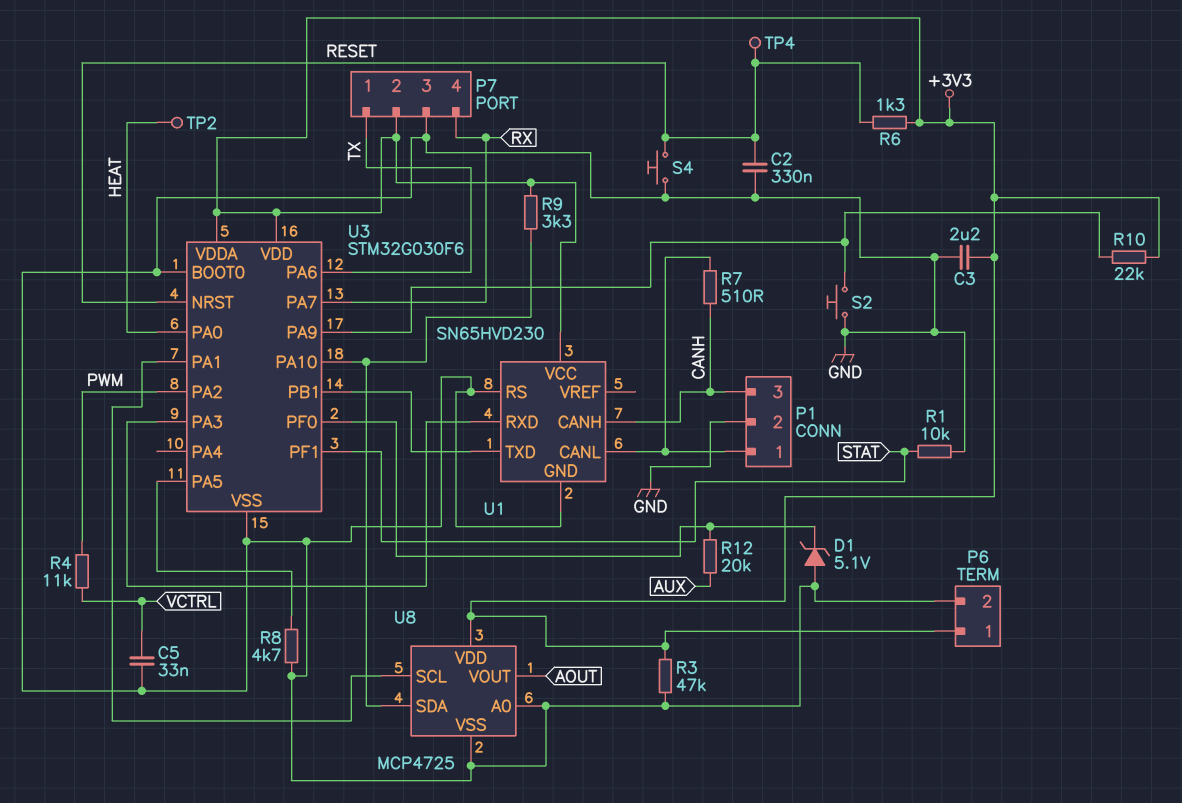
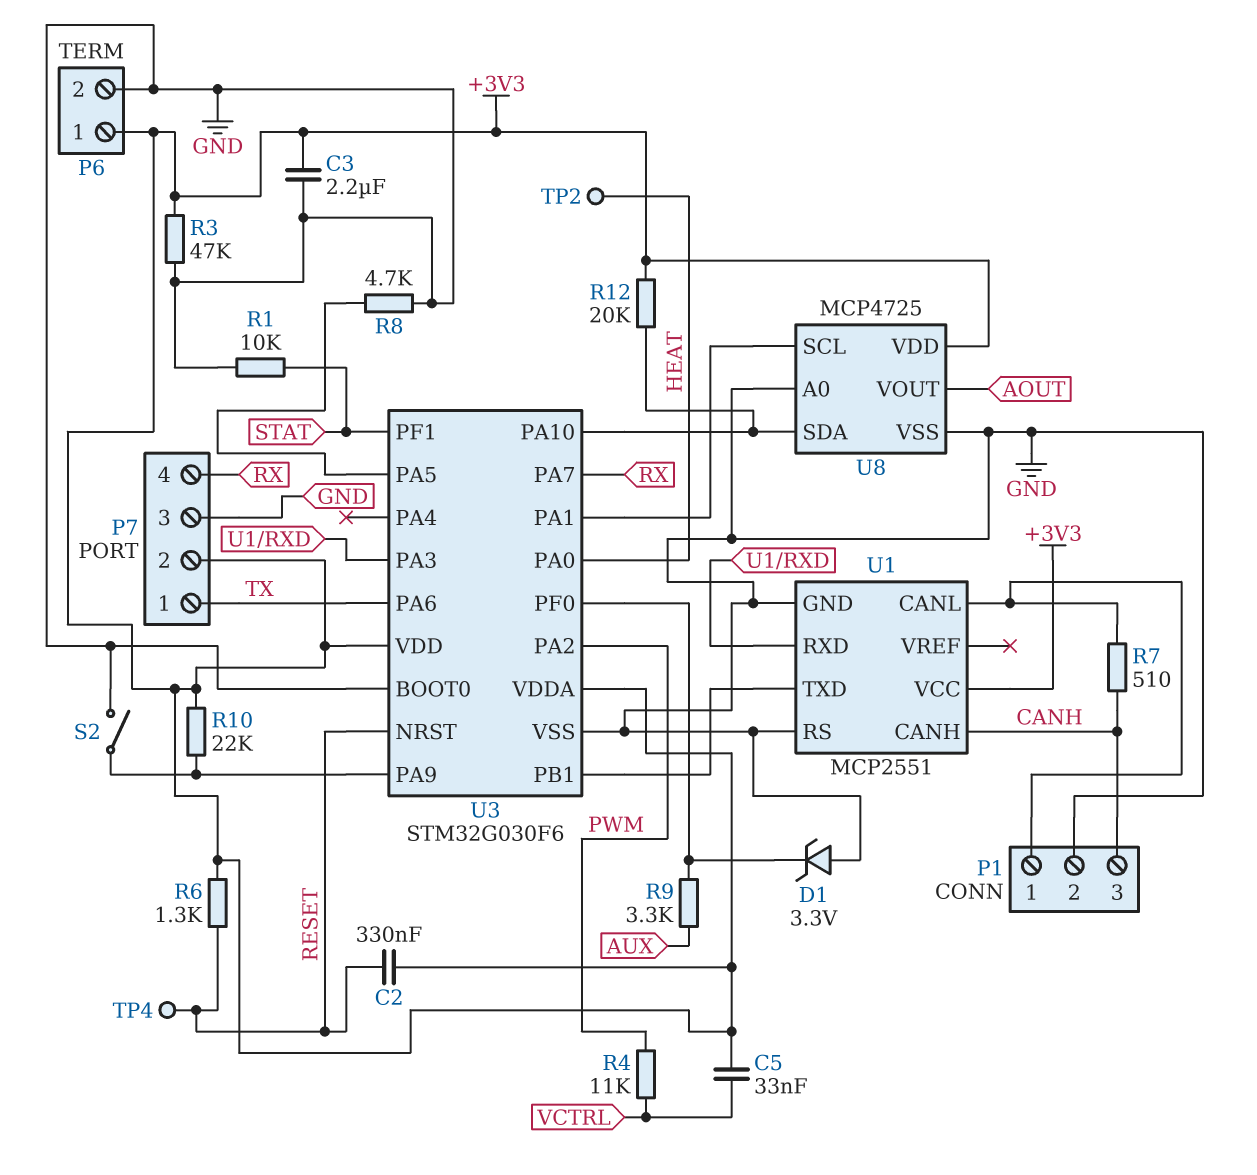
C2: 330nF (GND, RESET) -> 330nF (+3V3, RESET)
C5: 33nF (GND, VCTRL) -> 33nF (+3V3, VCTRL)
D1: zener 5.1V (A GND, K U3/PF0) -> zener 3.3V (A GND, K U3/PF0)
R9: 3.3k (+3V3, U3/PA10) -> 3.3k (AUX, U3/PF0)
R12: 20k (AUX, U3/PF0) -> 20k (+3V3, U3/PA10)
S2: button (GND, U3/PA9) -> switch (GND, U3/PA9)
S4: button (GND, RESET) -> none
U1: SN65HVD230 -> MCP2551

